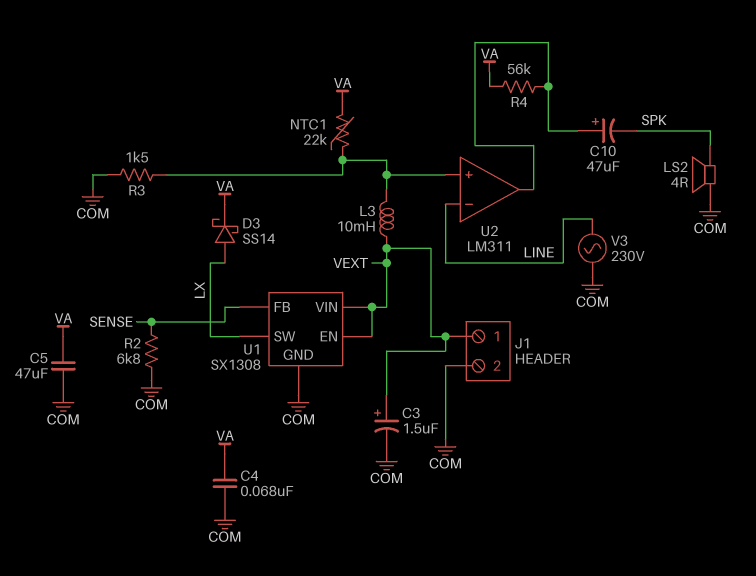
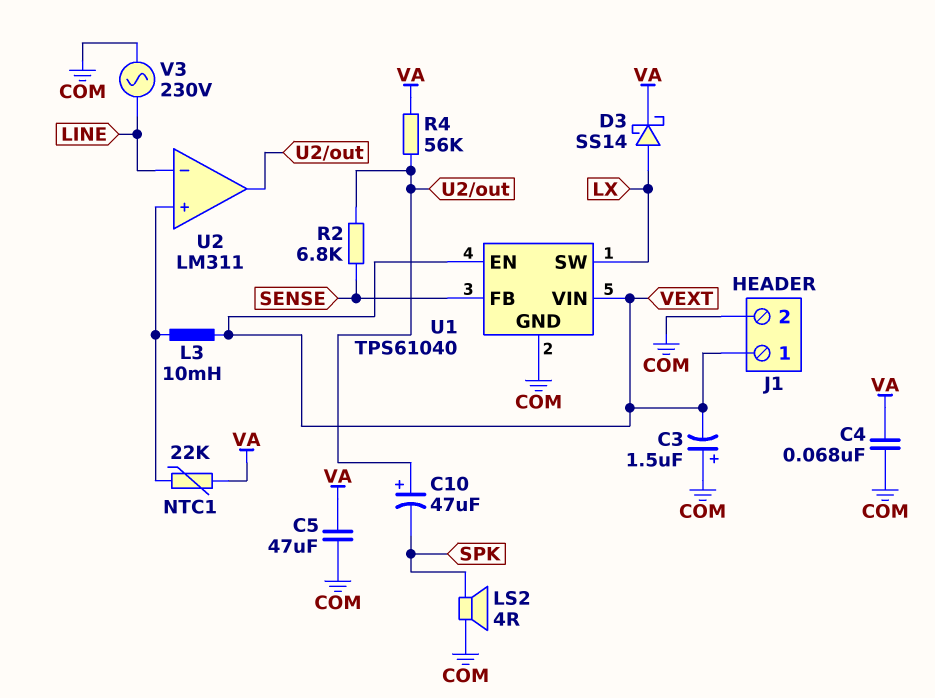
C3: 1.5uF (plus VEXT, minus COM) -> 1.5uF (plus COM, minus VEXT)
R2: 6.8k (COM, SENSE) -> 6.8k (SENSE, U2/out)
R3: 1.5k (COM, U2/in+) -> none
U1: SX1308 -> TPS61040

